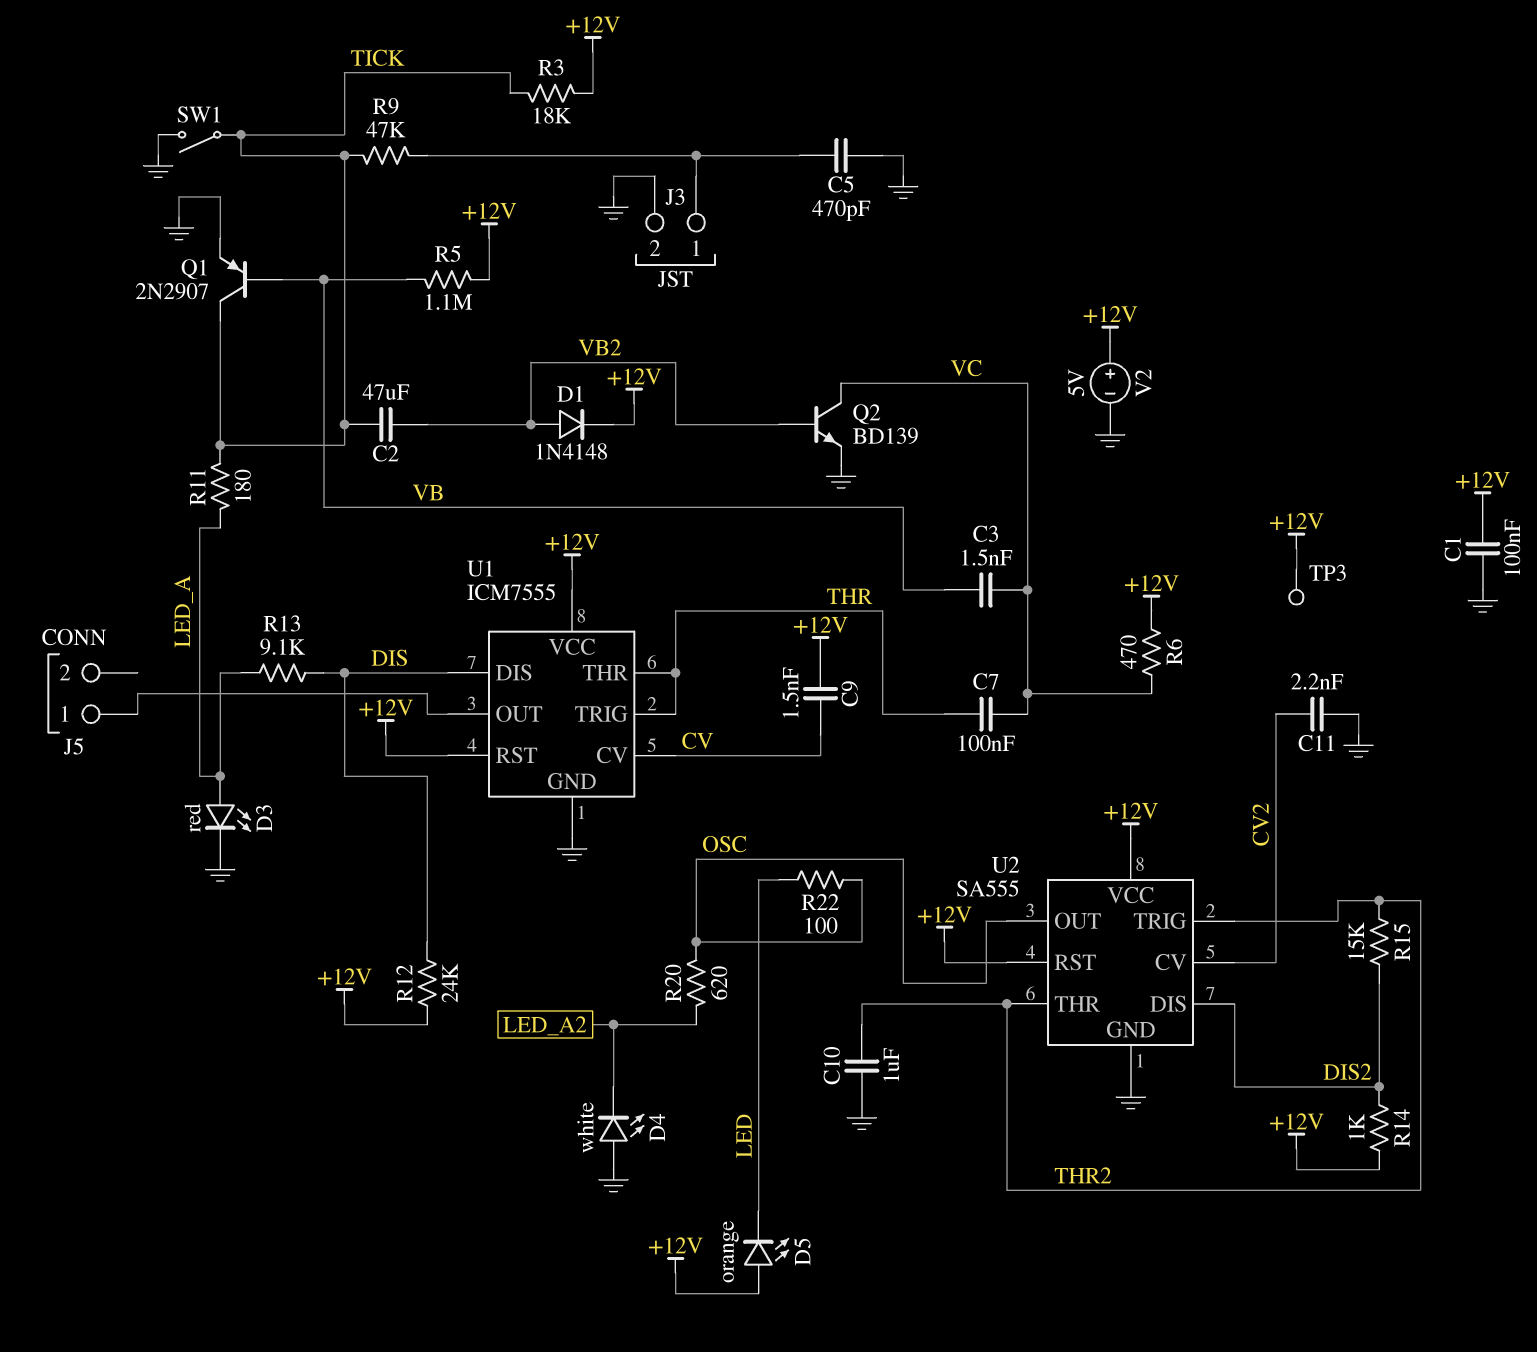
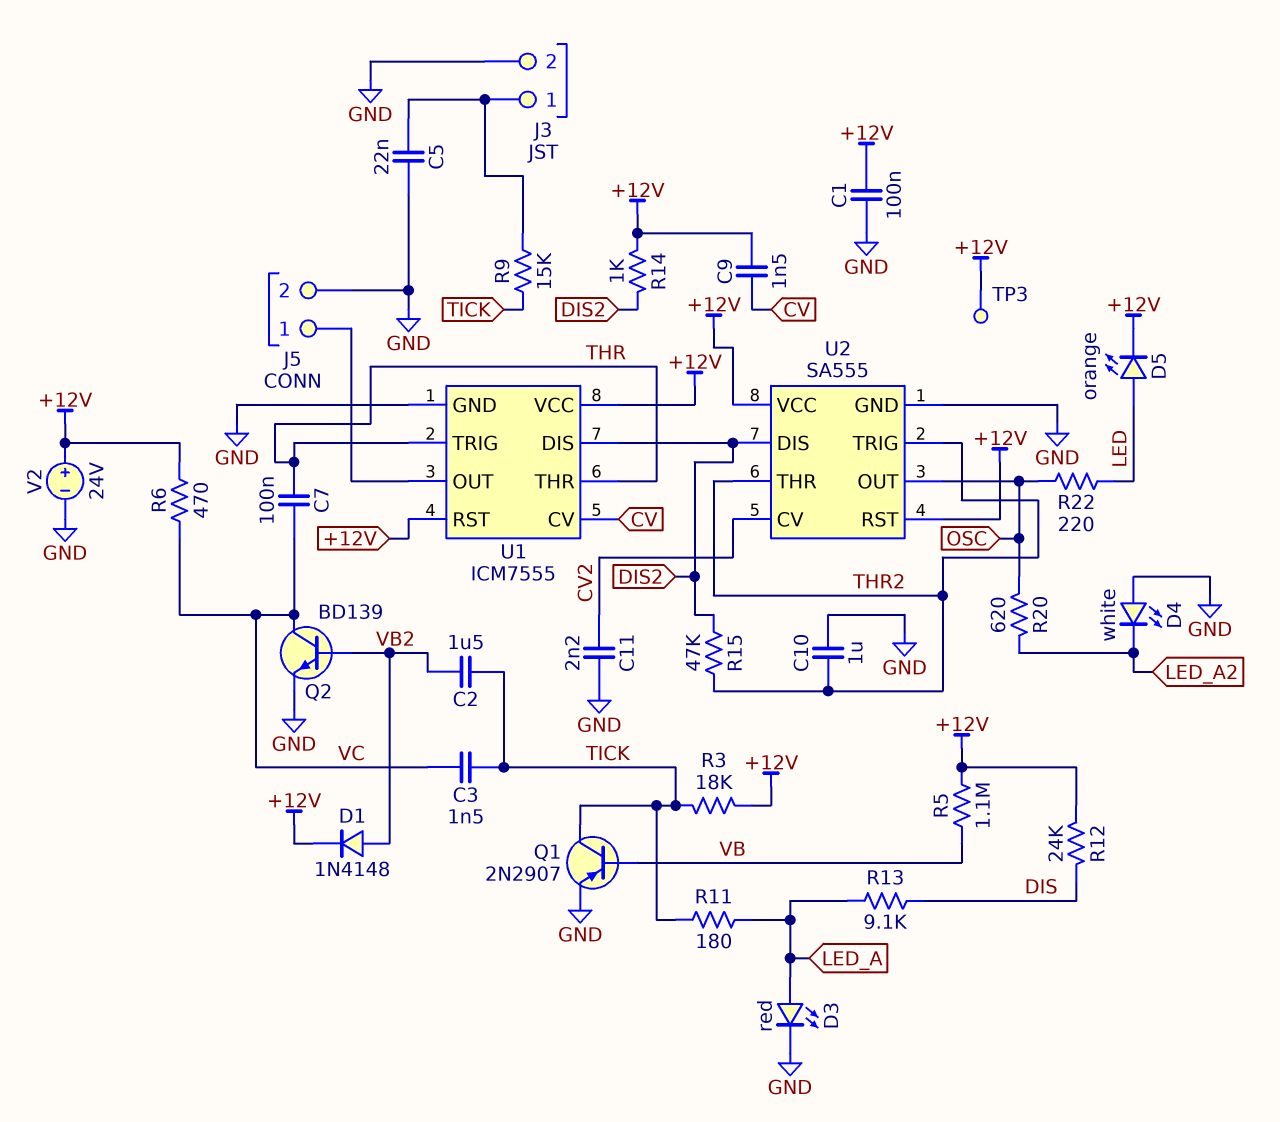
C2: 47uF (TICK, VB2) -> 1.5uF (TICK, VB2)
C3: 1.5nF (VB, VC) -> 1.5nF (TICK, VC)
C5: 470pF (GND, J3/1) -> 22nF (GND, J3/1)
D5: LED orange (A +12V, K LED) -> LED orange (A LED, K +12V)
J5 pin 2: none -> GND
R9: 47k (J3/1, TICK) -> 15k (J3/1, TICK)
R15: 15k (DIS2, THR2) -> 47k (DIS2, THR2)
R22: 100 (LED, OSC) -> 220 (LED, OSC)
SW1: switch (GND, TICK) -> none
U1 pin DIS: DIS -> DIS2
V2: 5V (plus +12V, minus GND) -> 24V (plus +12V, minus GND)

